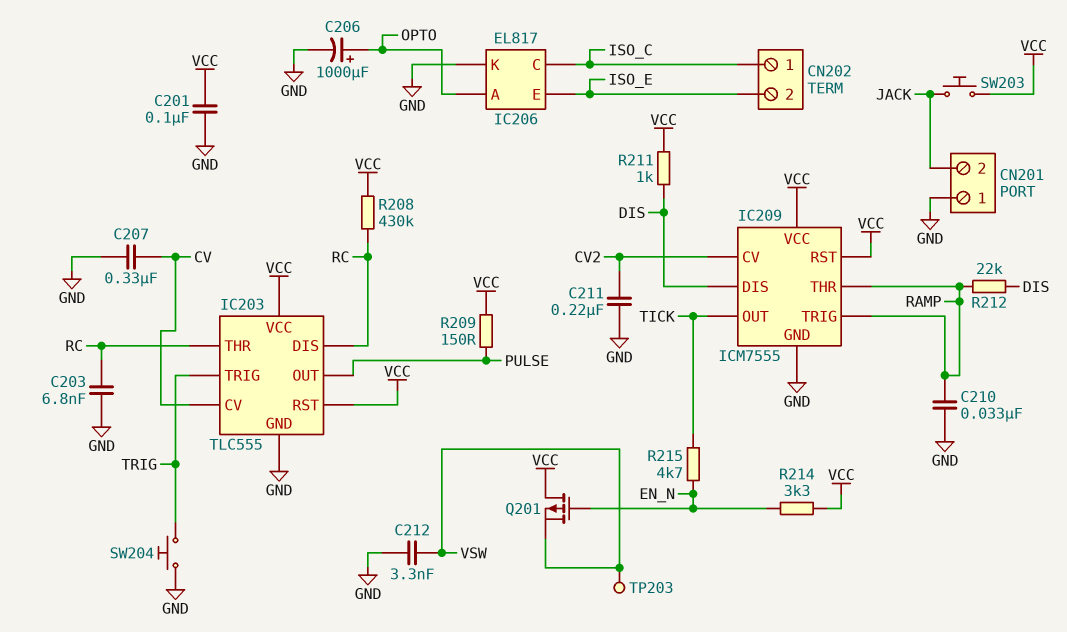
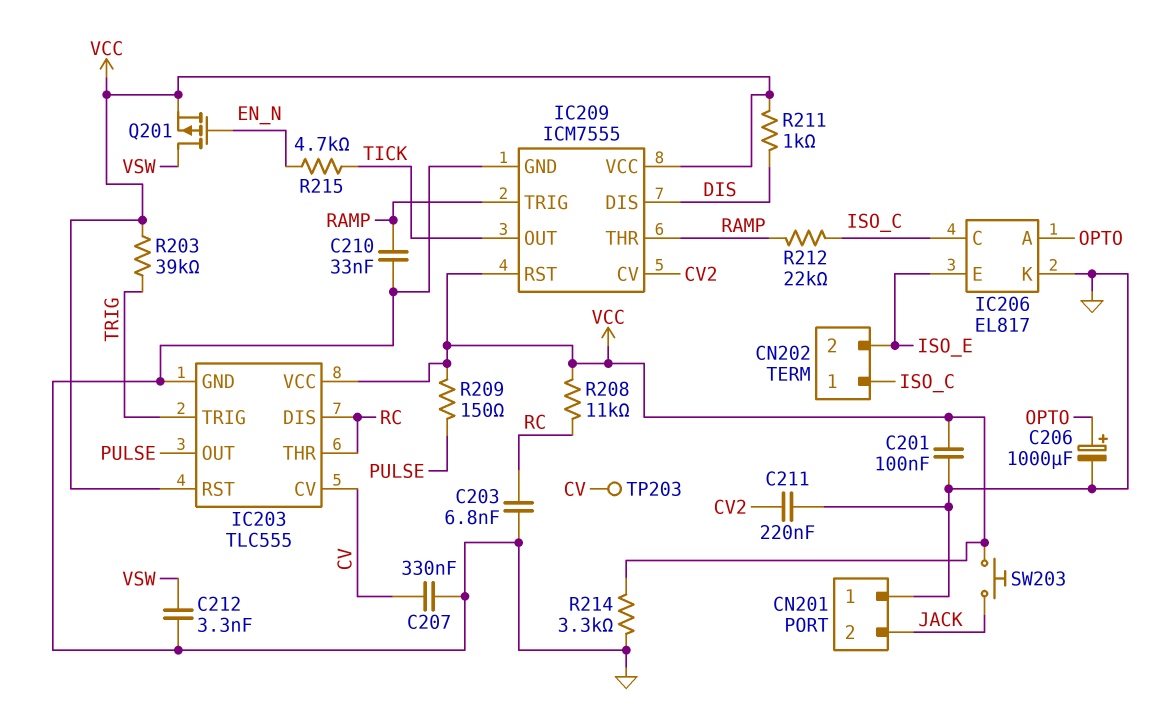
Q201: PMOS (G EN_N, D VCC, S VSW) -> PMOS (G EN_N, D VSW, S VCC)
R203: none -> 39k (TRIG, VCC)
R208: 430k (RC, VCC) -> 11k (RC, VCC)
R212: 22k (DIS, RAMP) -> 22k (ISO_C, RAMP)
R214: 3.3k (EN_N, VCC) -> 3.3k (GND, VCC)
SW204: button (GND, TRIG) -> none
TP203: test point (VSW) -> test point (CV)

